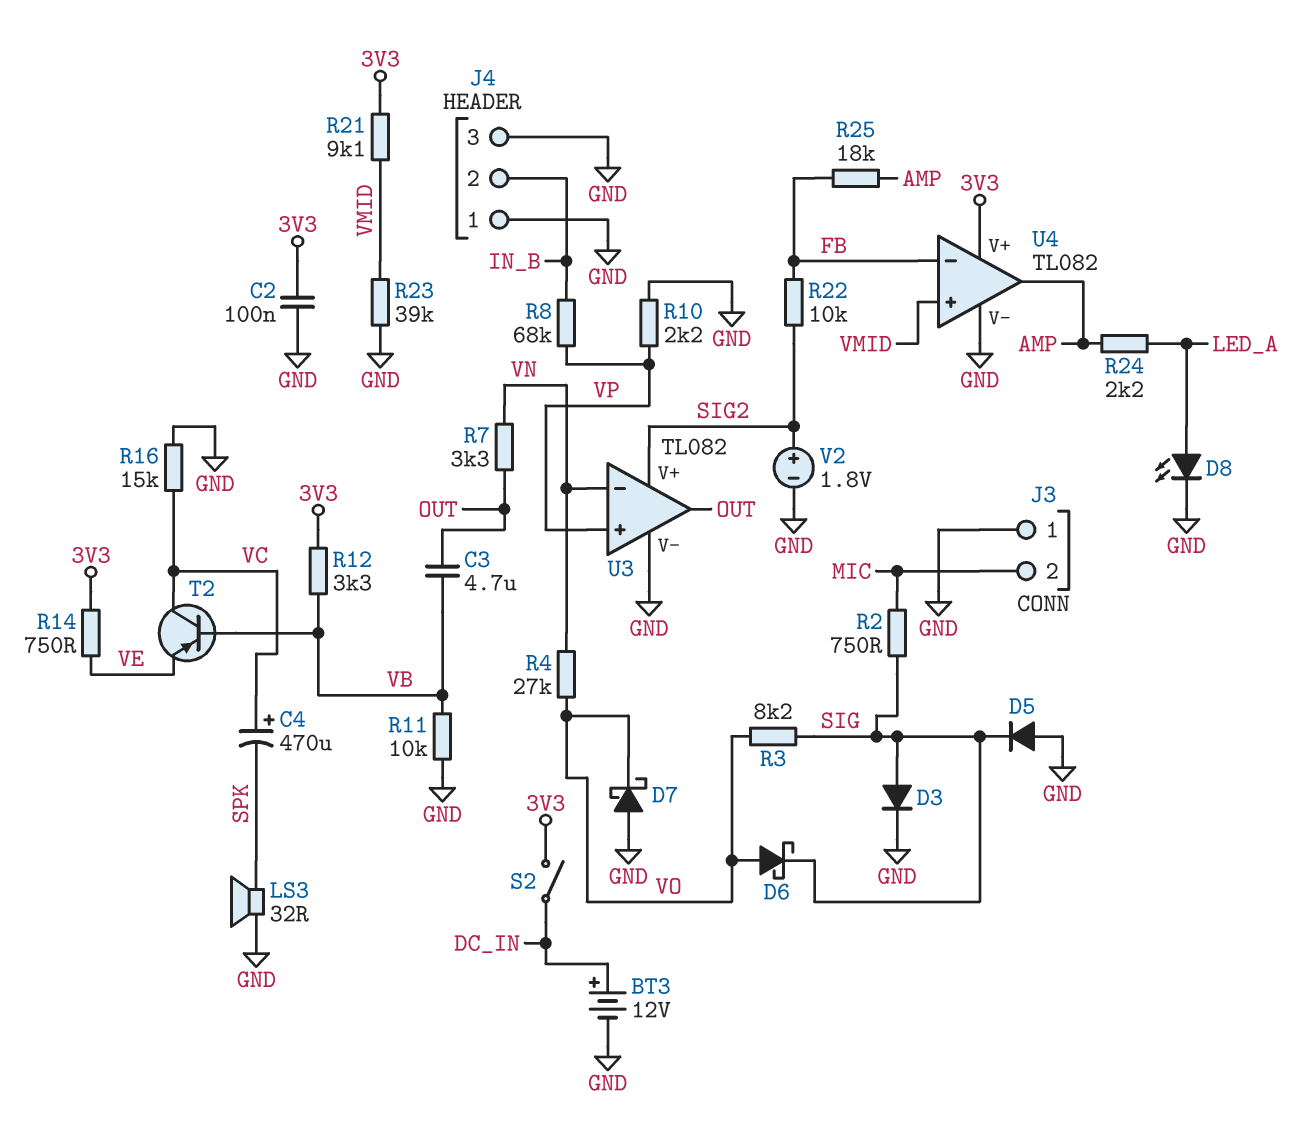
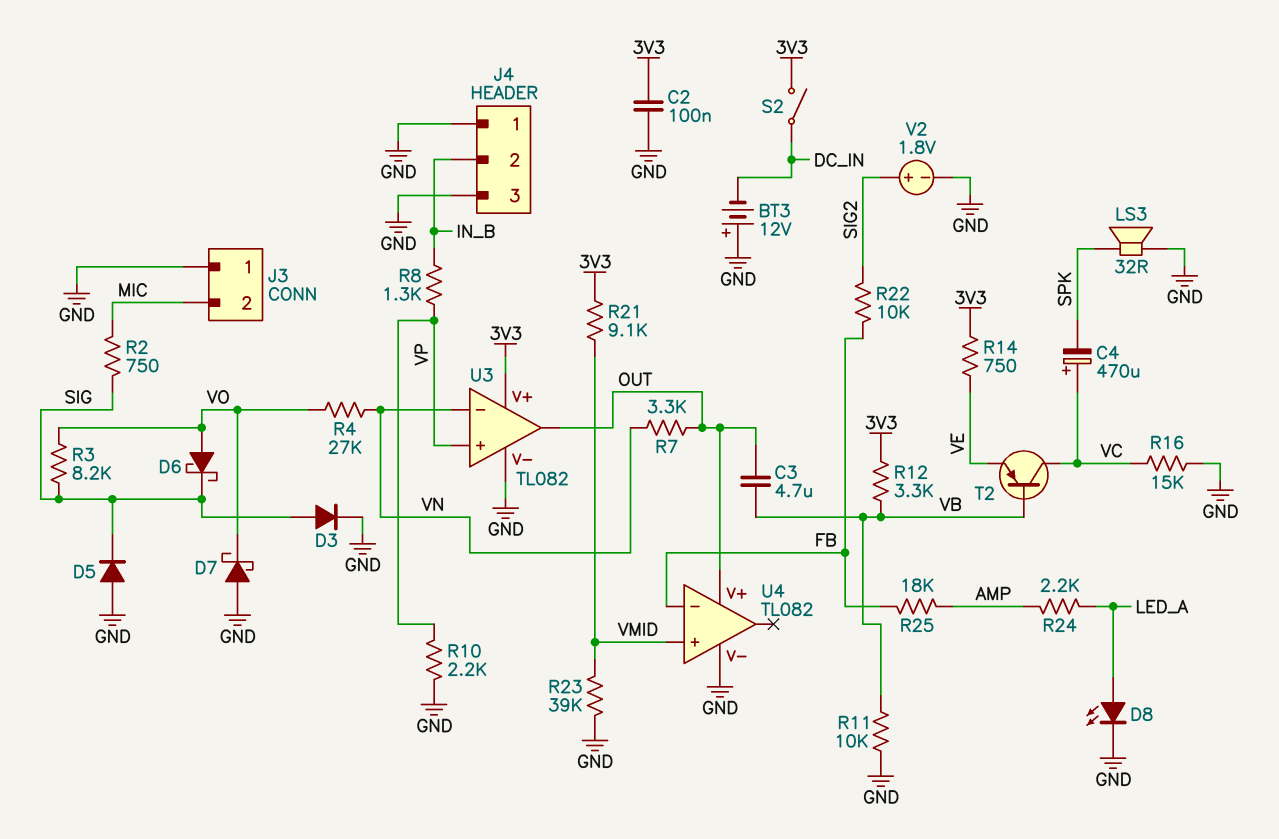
BT3: 12V (plus DC_IN, minus GND) -> 12V (plus GND, minus DC_IN)
R8: 68k (IN_B, VP) -> 1.3k (IN_B, VP)
U3 pin V+: SIG2 -> 3V3
U4 pin V+: 3V3 -> OUT
U4 pin out: AMP -> none

